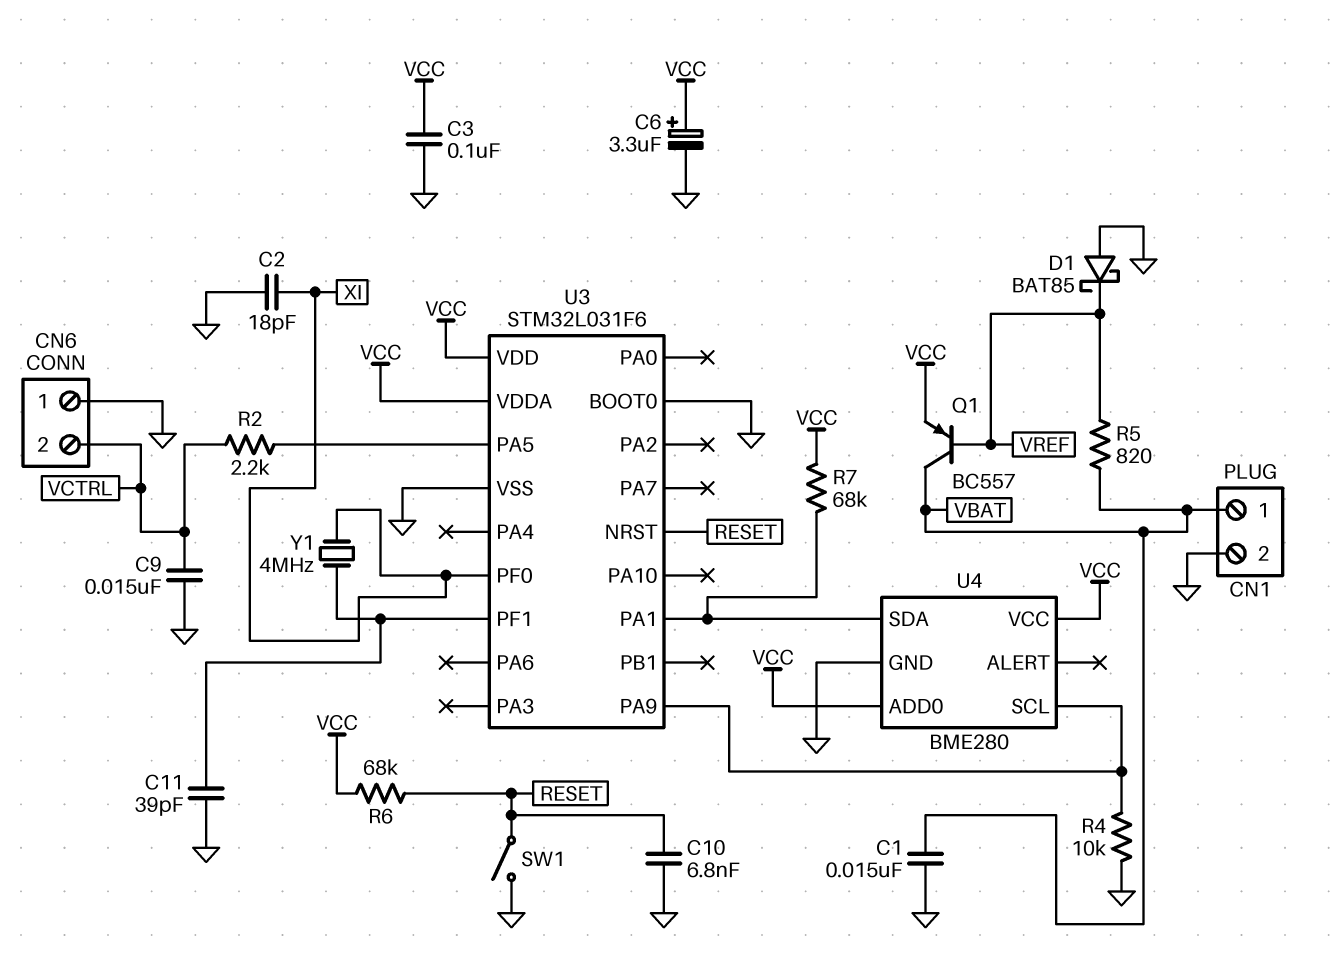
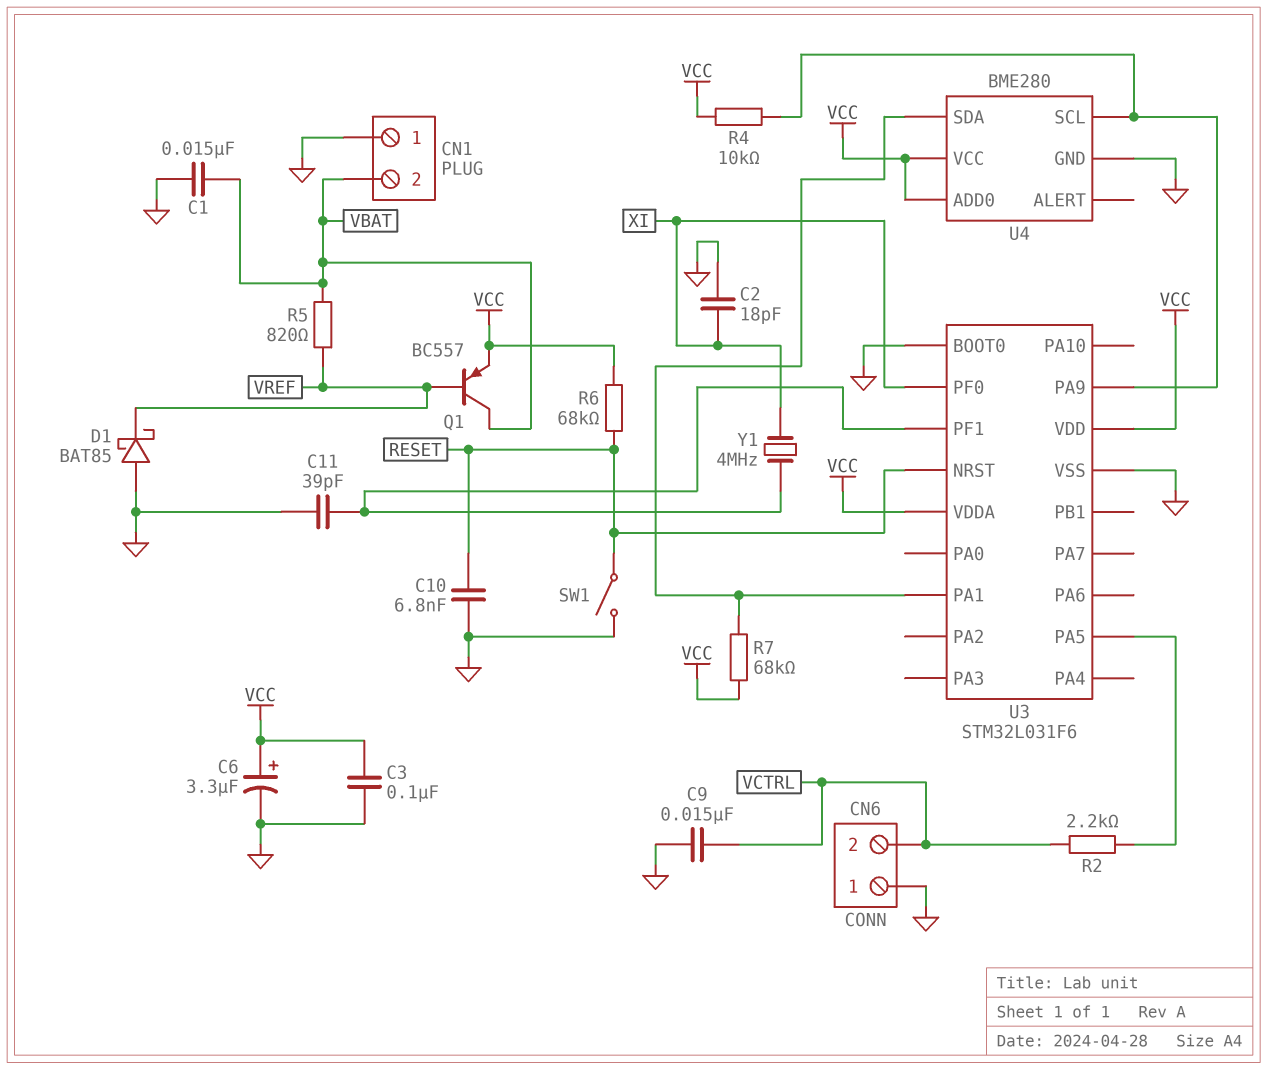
CN1 pin 1: VBAT -> GND
CN1 pin 2: GND -> VBAT
R4: 10k (GND, U3/PA9) -> 10k (U3/PA9, VCC)

